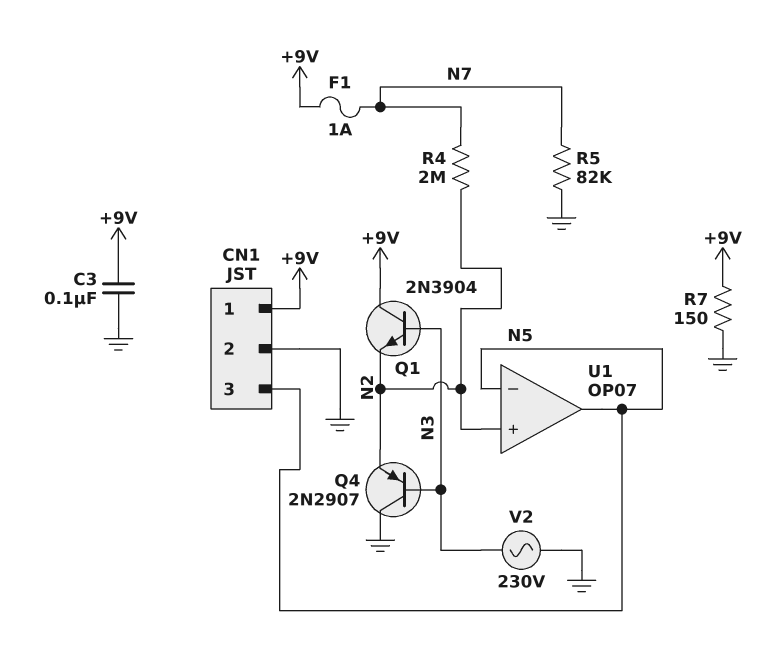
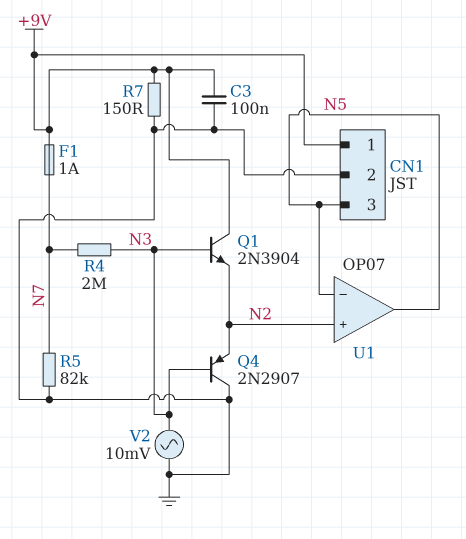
R4: 2M (N2, N7) -> 2M (N3, N7)
V2: AC 230V (GND, N3) -> AC 10mV (GND, N3)

